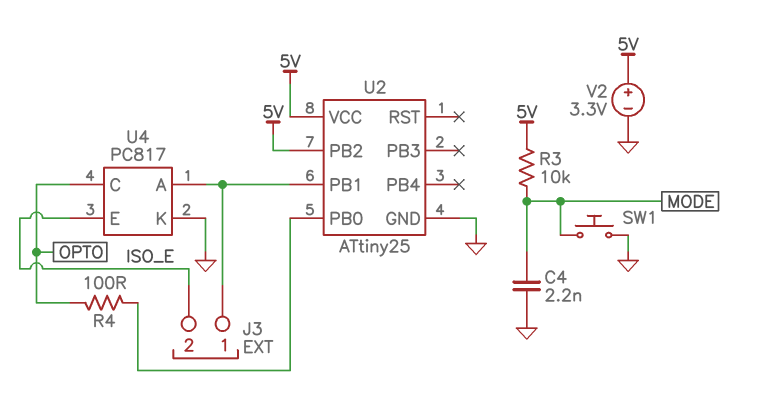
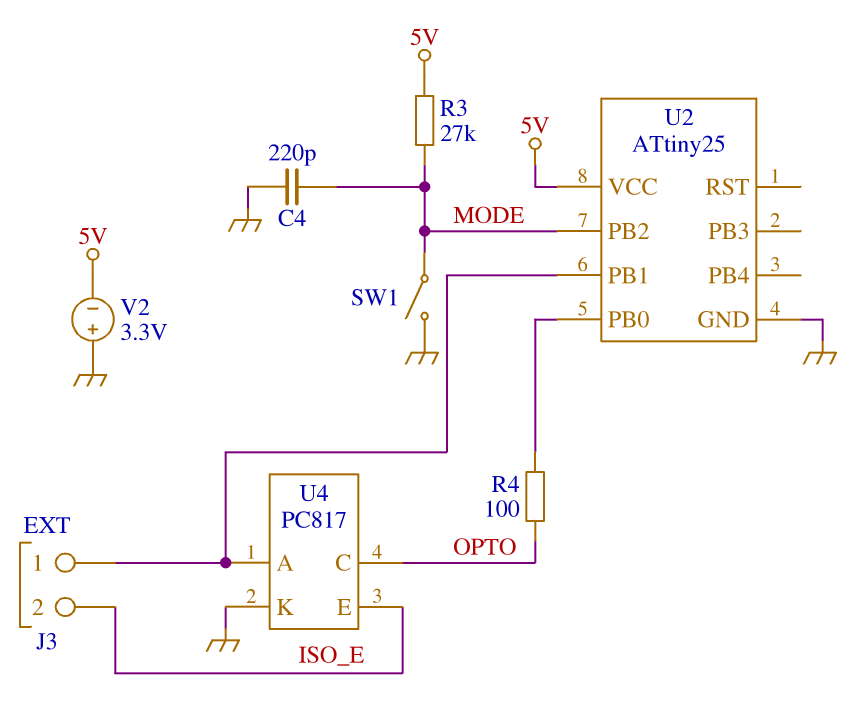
C4: 2.2nF (GND, MODE) -> 220pF (GND, MODE)
R3: 10k (5V, MODE) -> 27k (5V, MODE)
SW1: button (GND, MODE) -> switch (GND, MODE)
U2 pin PB2: 5V -> MODE
V2: 3.3V (plus 5V, minus GND) -> 3.3V (plus GND, minus 5V)

